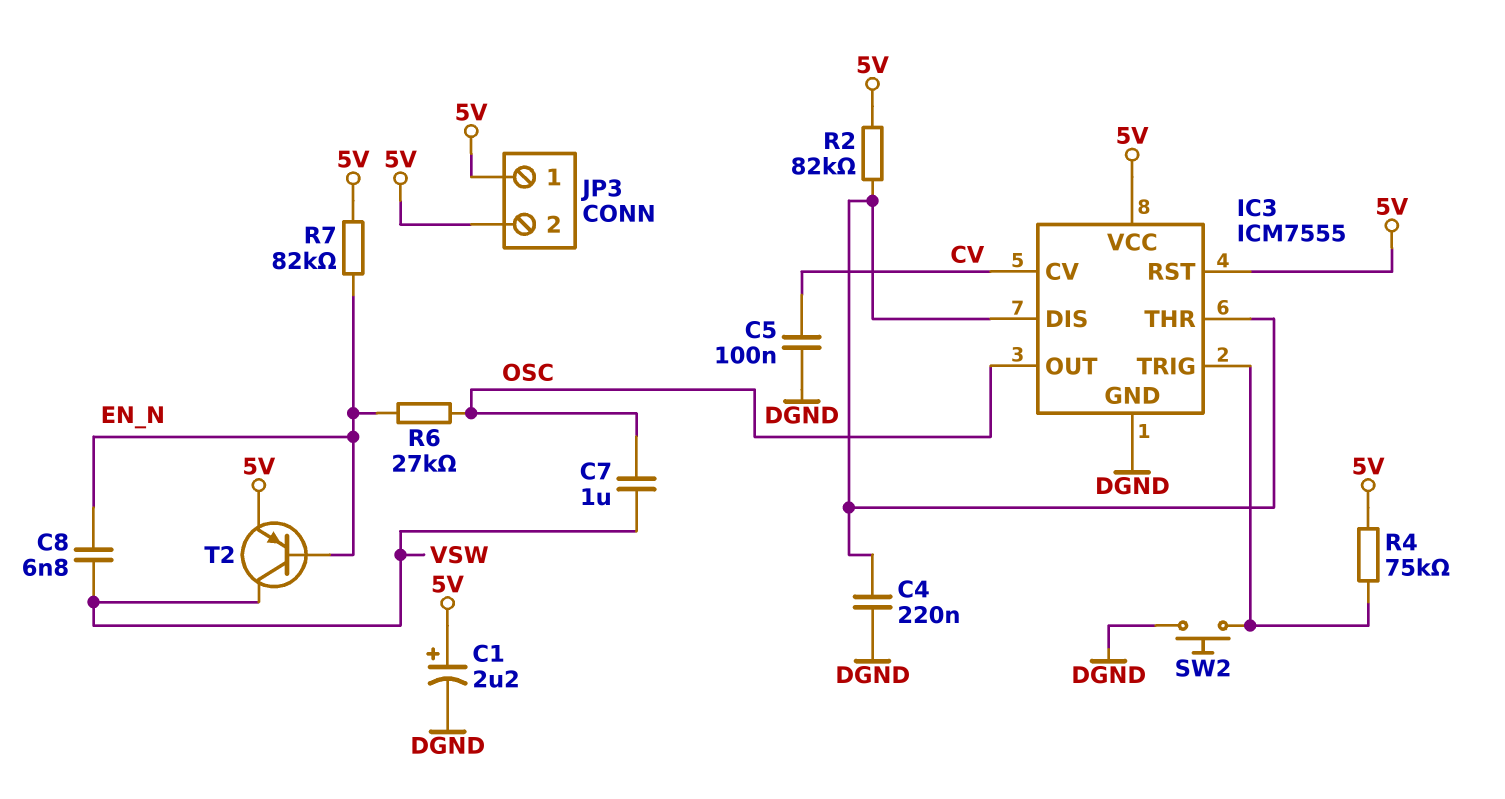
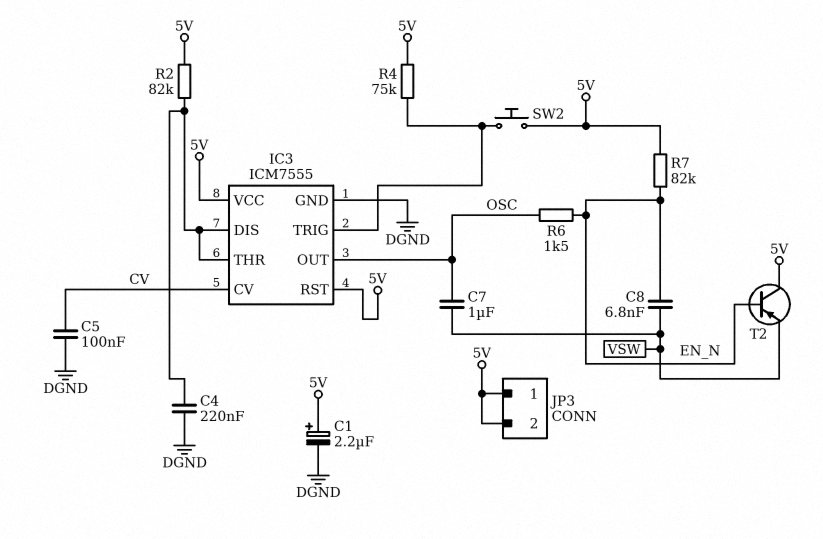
R6: 27k (EN_N, OSC) -> 1.5k (EN_N, OSC)
SW2: button (DGND, IC3/TRIG) -> button (5V, IC3/TRIG)
T2: PNP (B EN_N, C VSW, E 5V) -> PNP (B EN_N, C 5V, E VSW)

